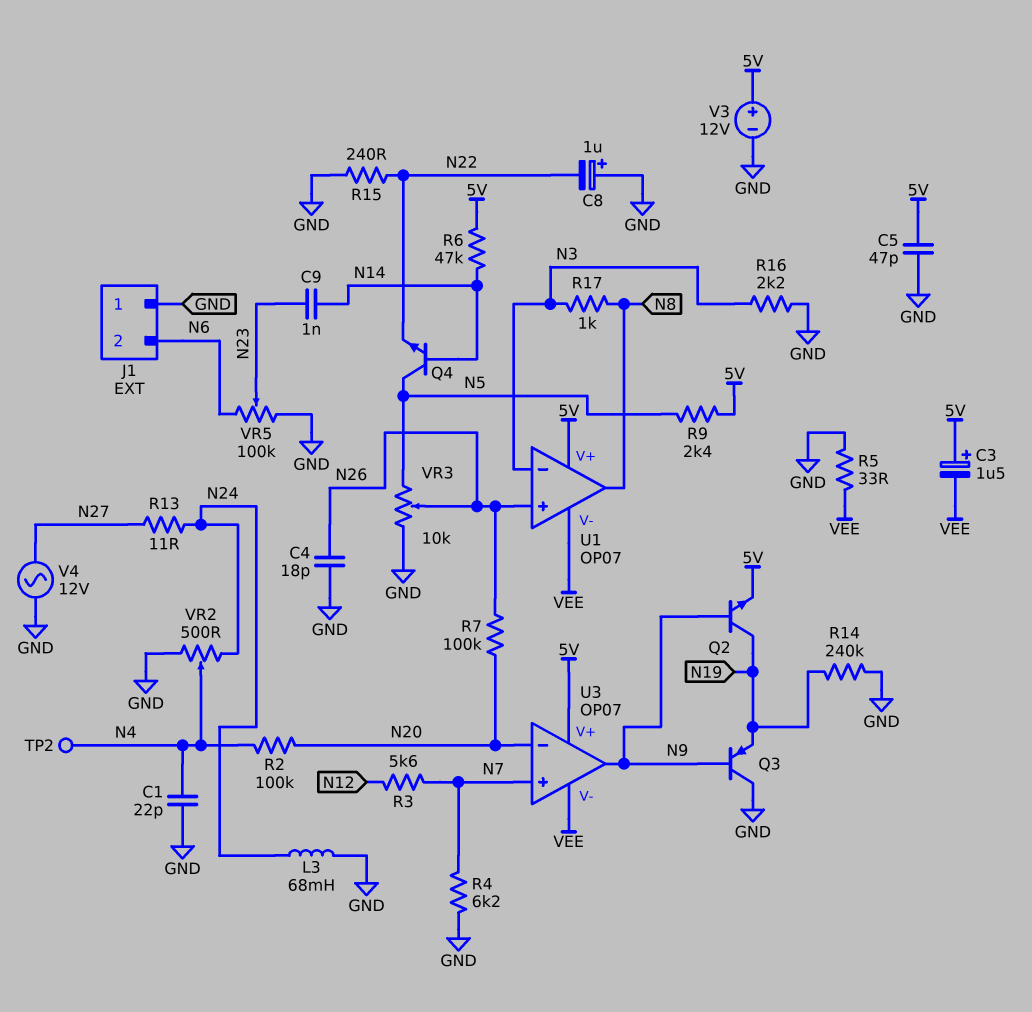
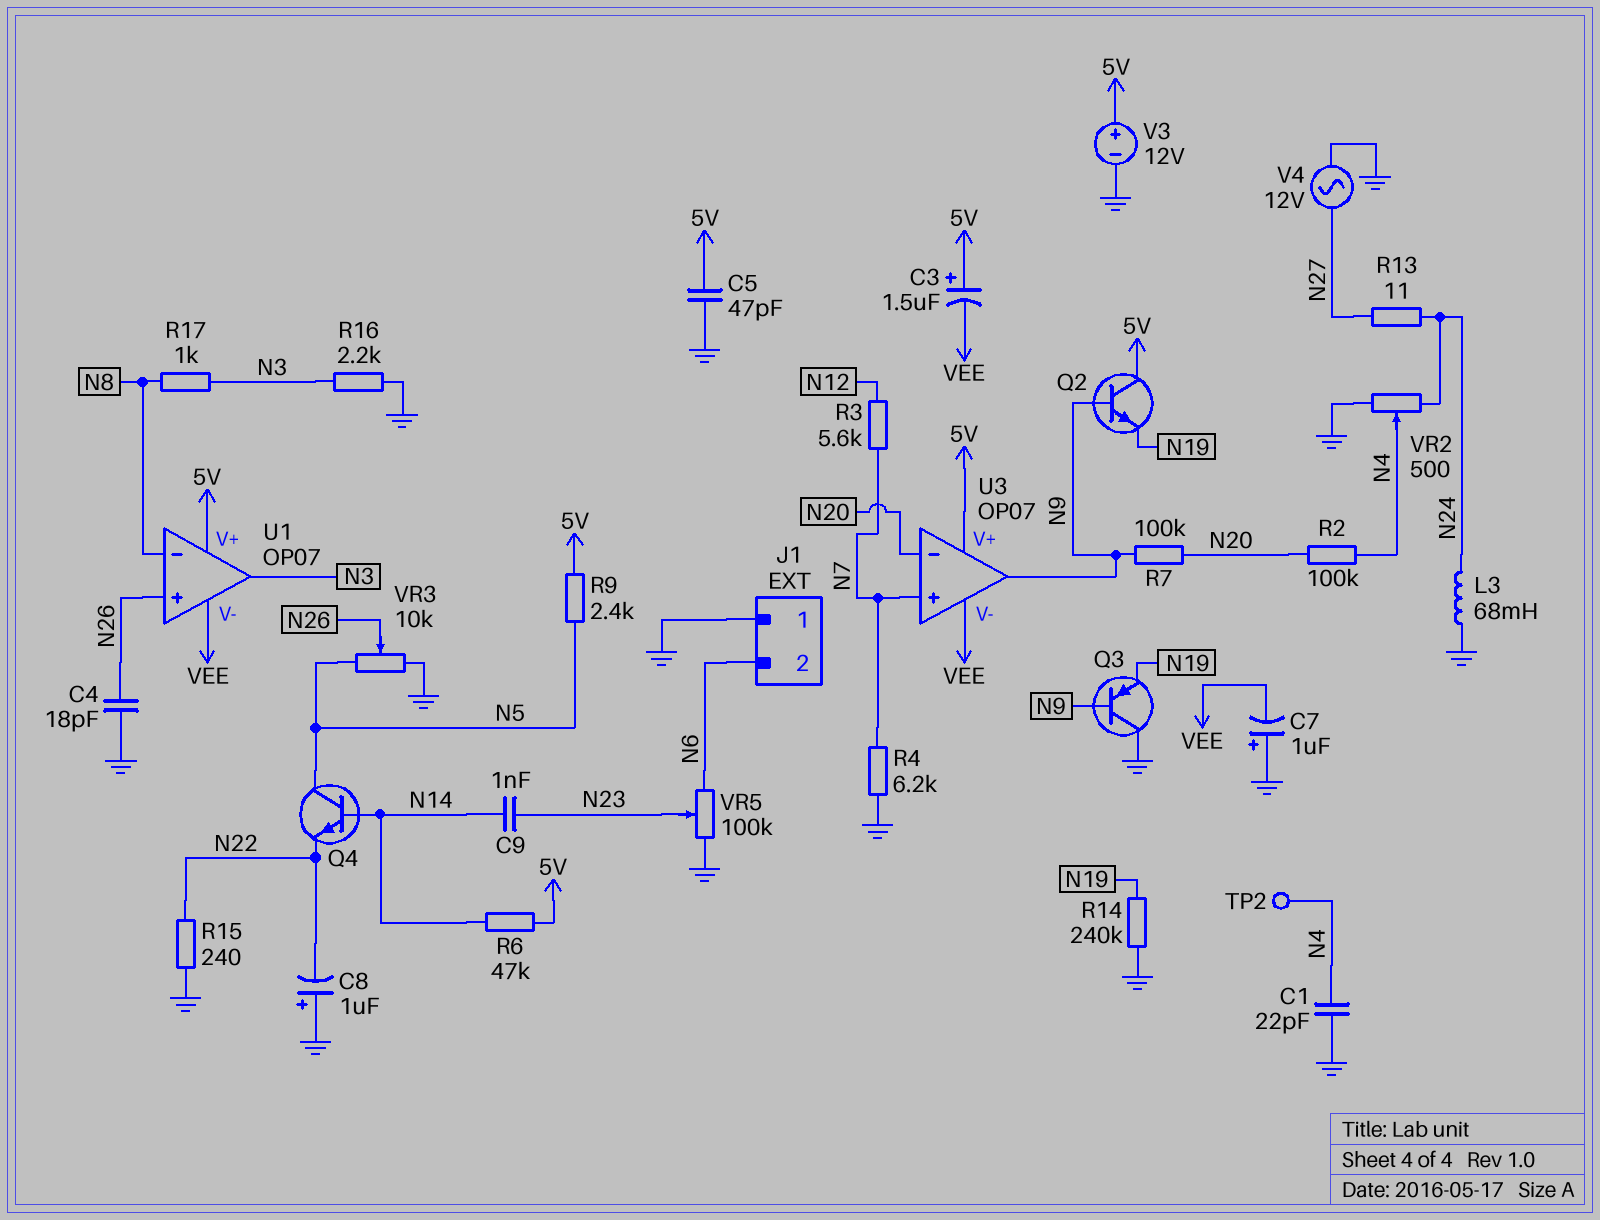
C7: none -> 1uF (plus GND, minus VEE)
Q2: NPN (B N9, C N19, E 5V) -> NPN (B N9, C 5V, E N19)
R5: 33 (GND, VEE) -> none
R7: 100k (N20, N26) -> 100k (N9, N20)
U1 pin in-: N3 -> N8
U1 pin out: N8 -> N3

